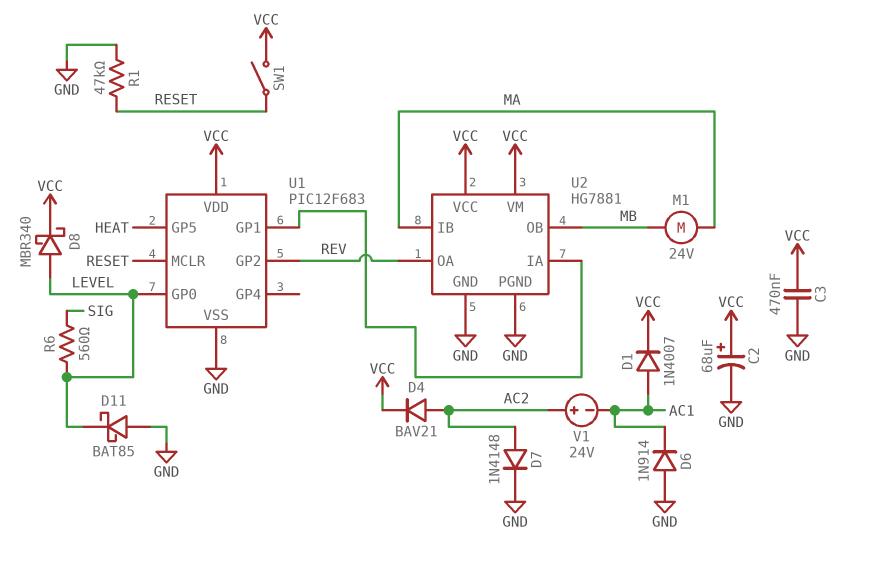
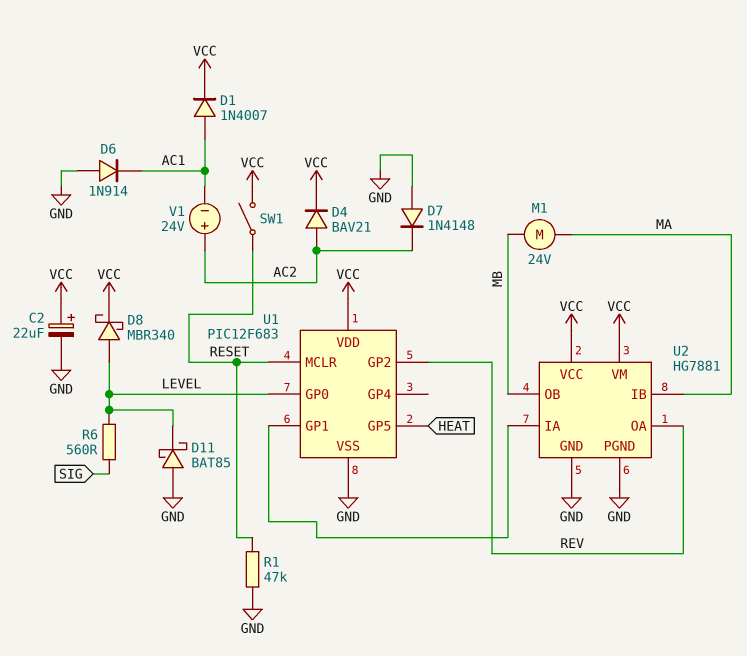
C2: 68uF (plus VCC, minus GND) -> 22uF (plus VCC, minus GND)
C3: 470nF (GND, VCC) -> none
D7: diode 1N4148 (A AC2, K GND) -> diode 1N4148 (A GND, K AC2)

